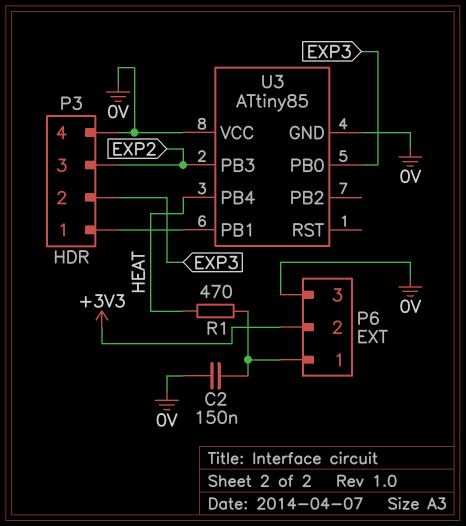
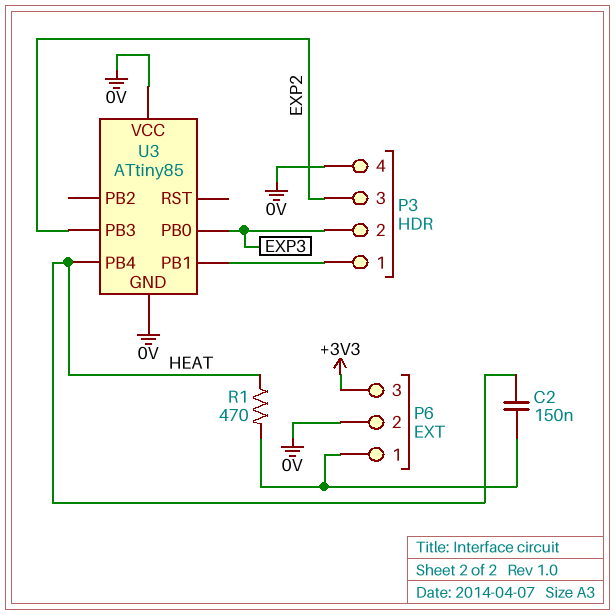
C2: 150nF (0V, P6/1) -> 150nF (HEAT, P6/1)
P6 pin 2: +3V3 -> 0V
P6 pin 3: 0V -> +3V3

